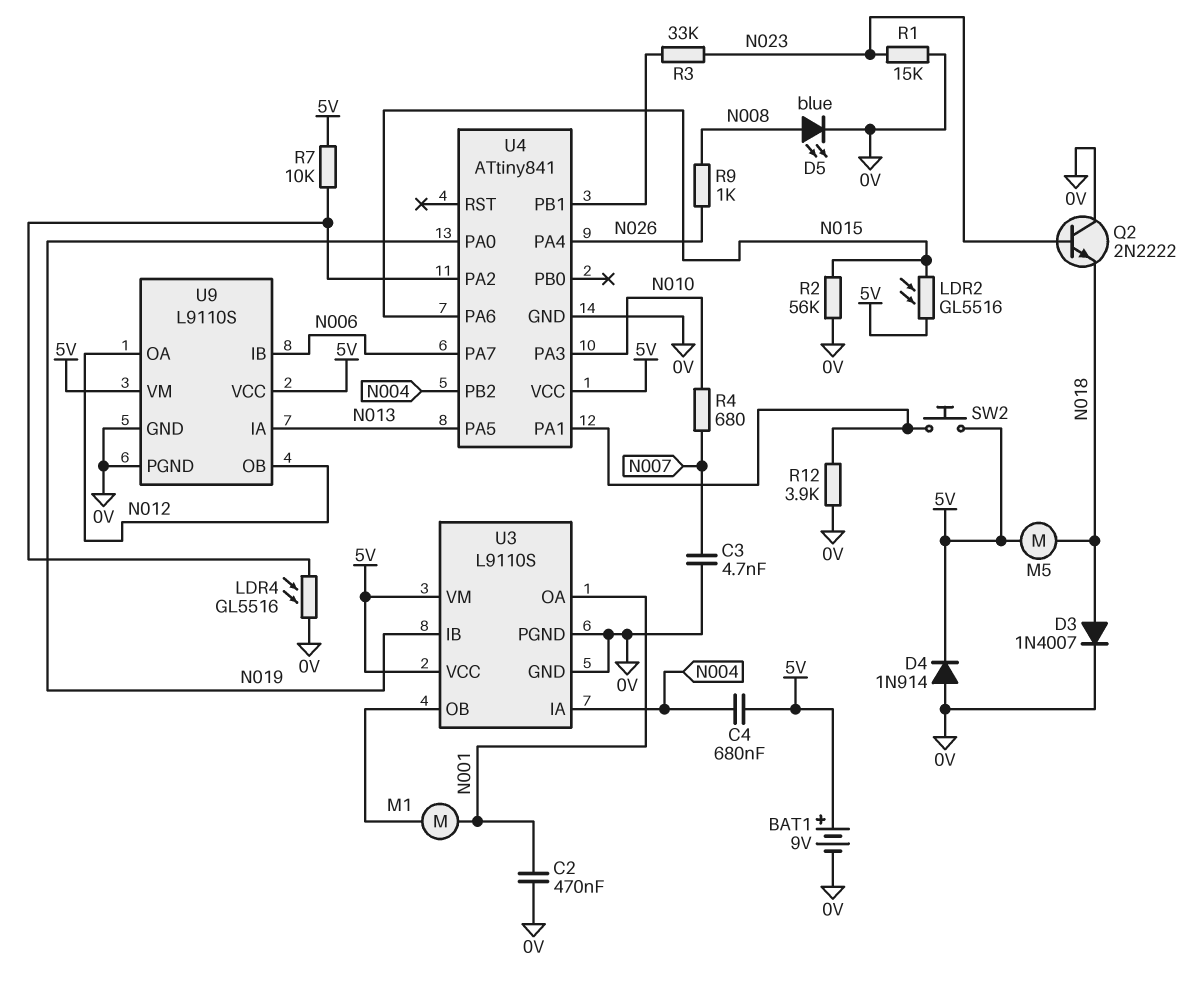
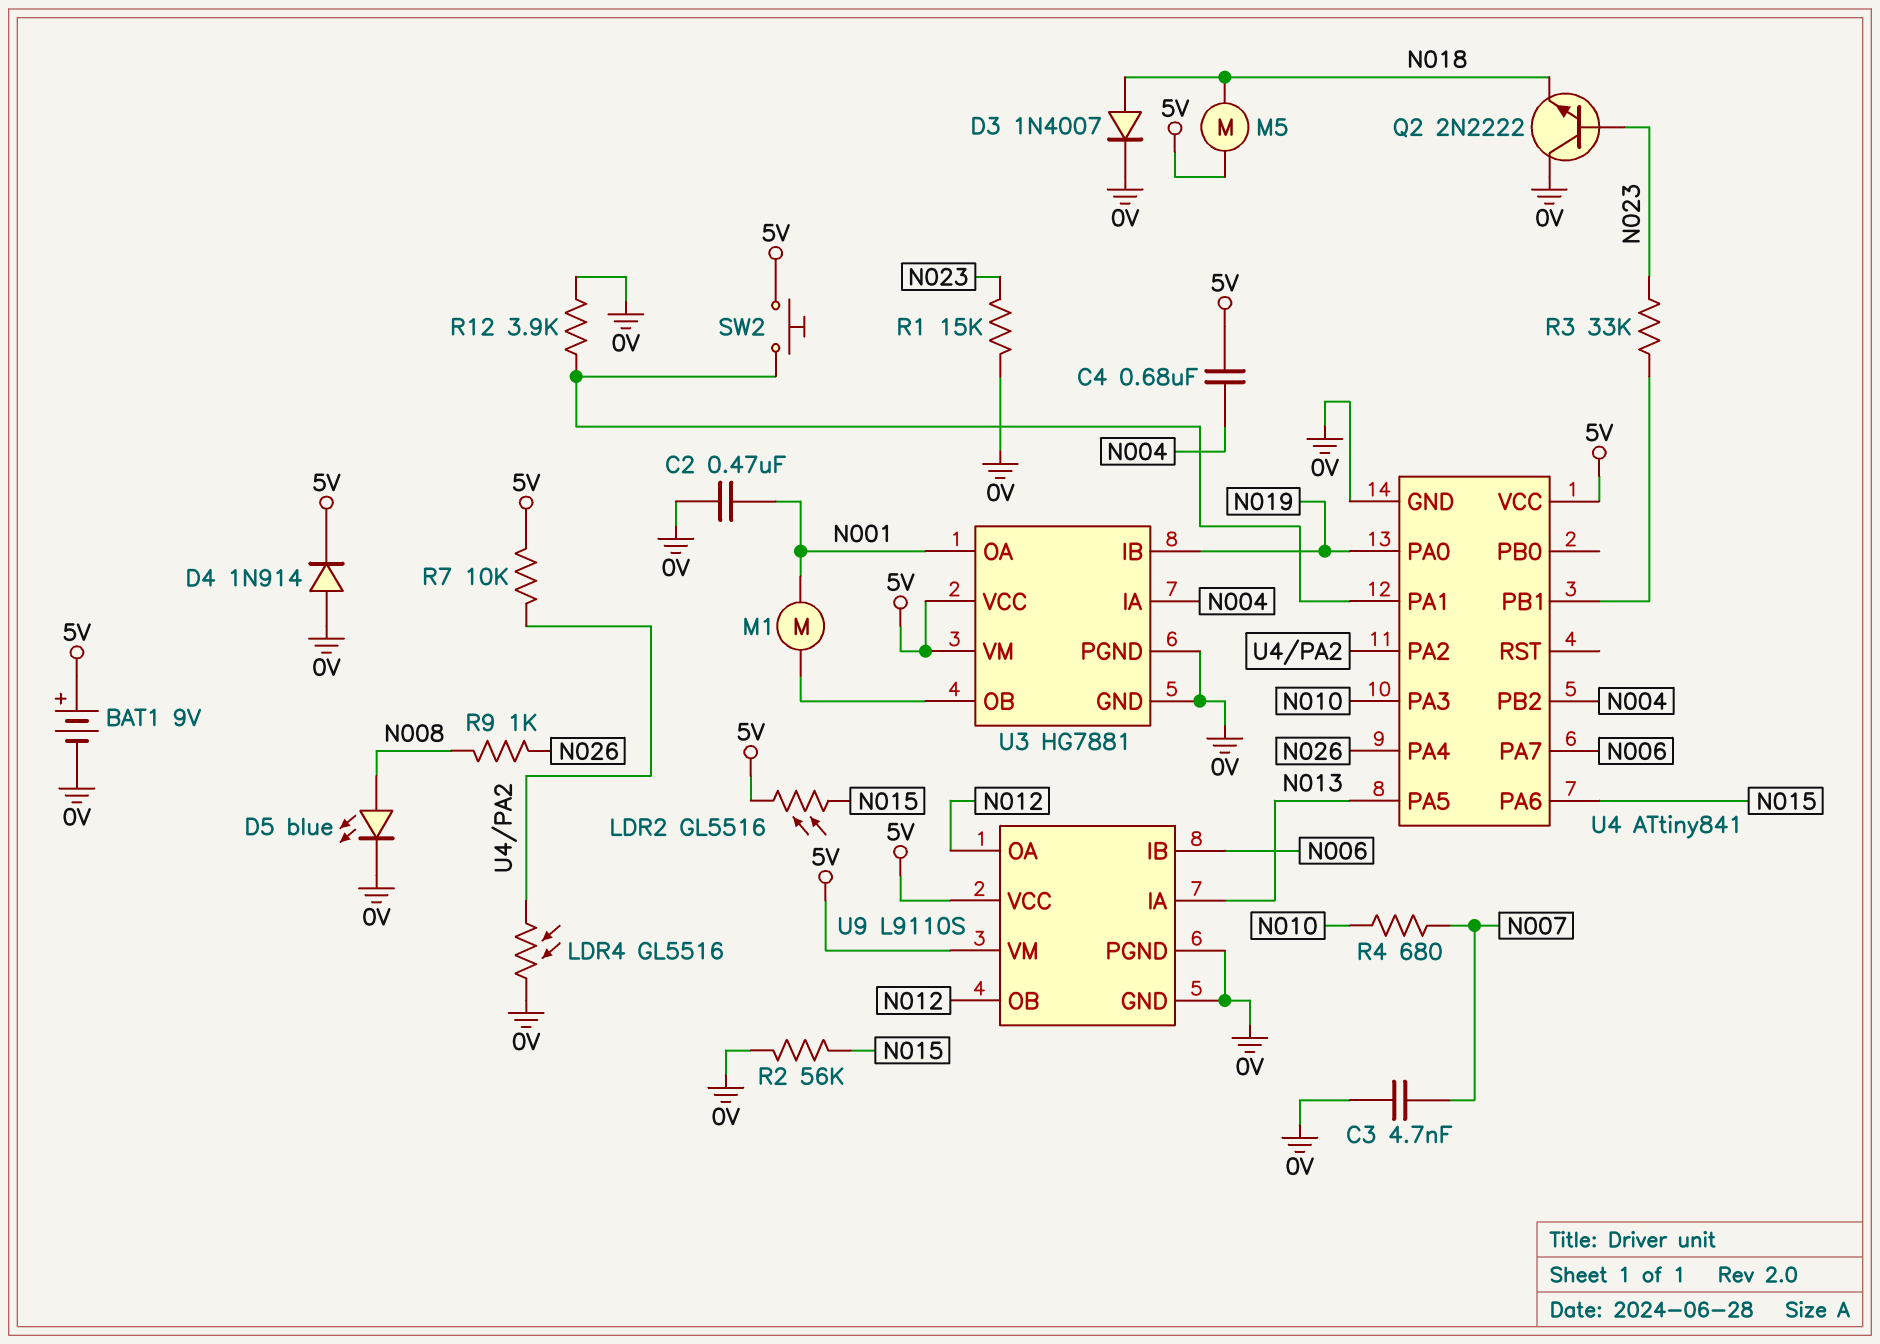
U3: L9110S -> HG7881

